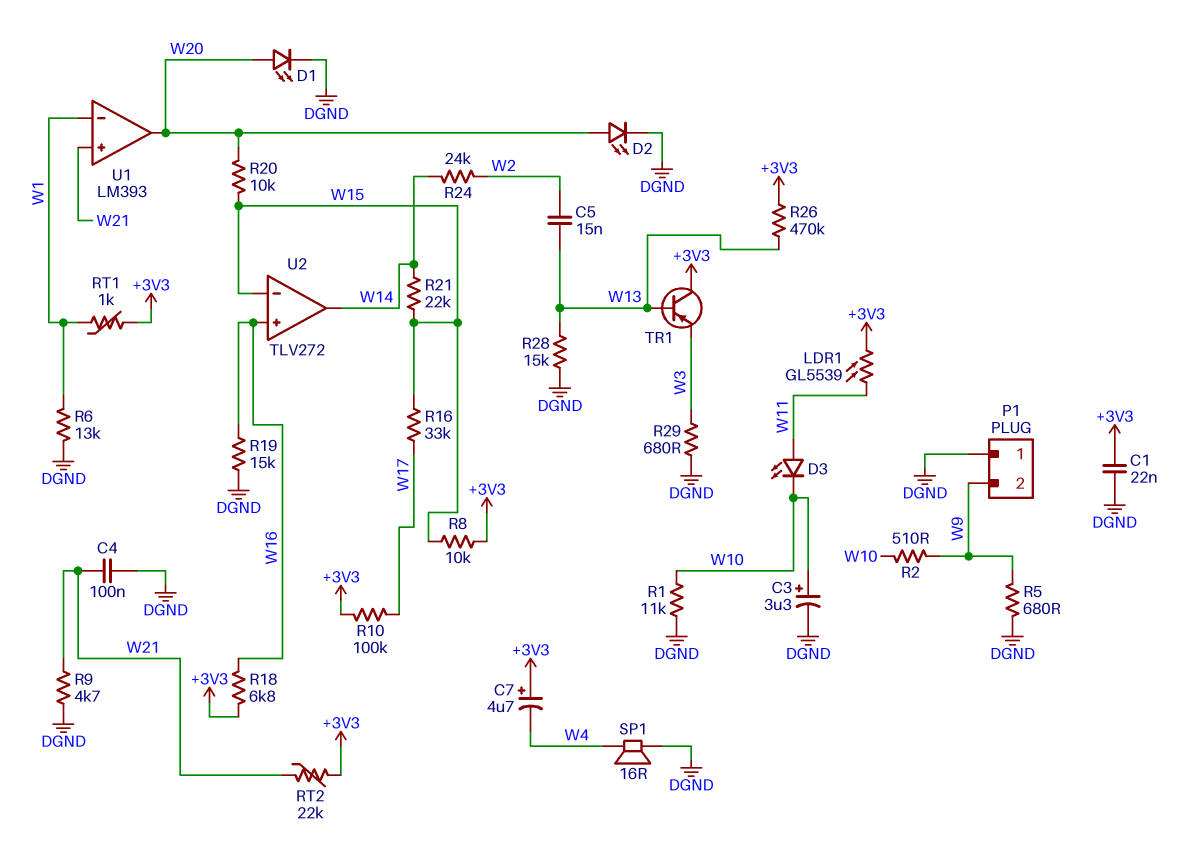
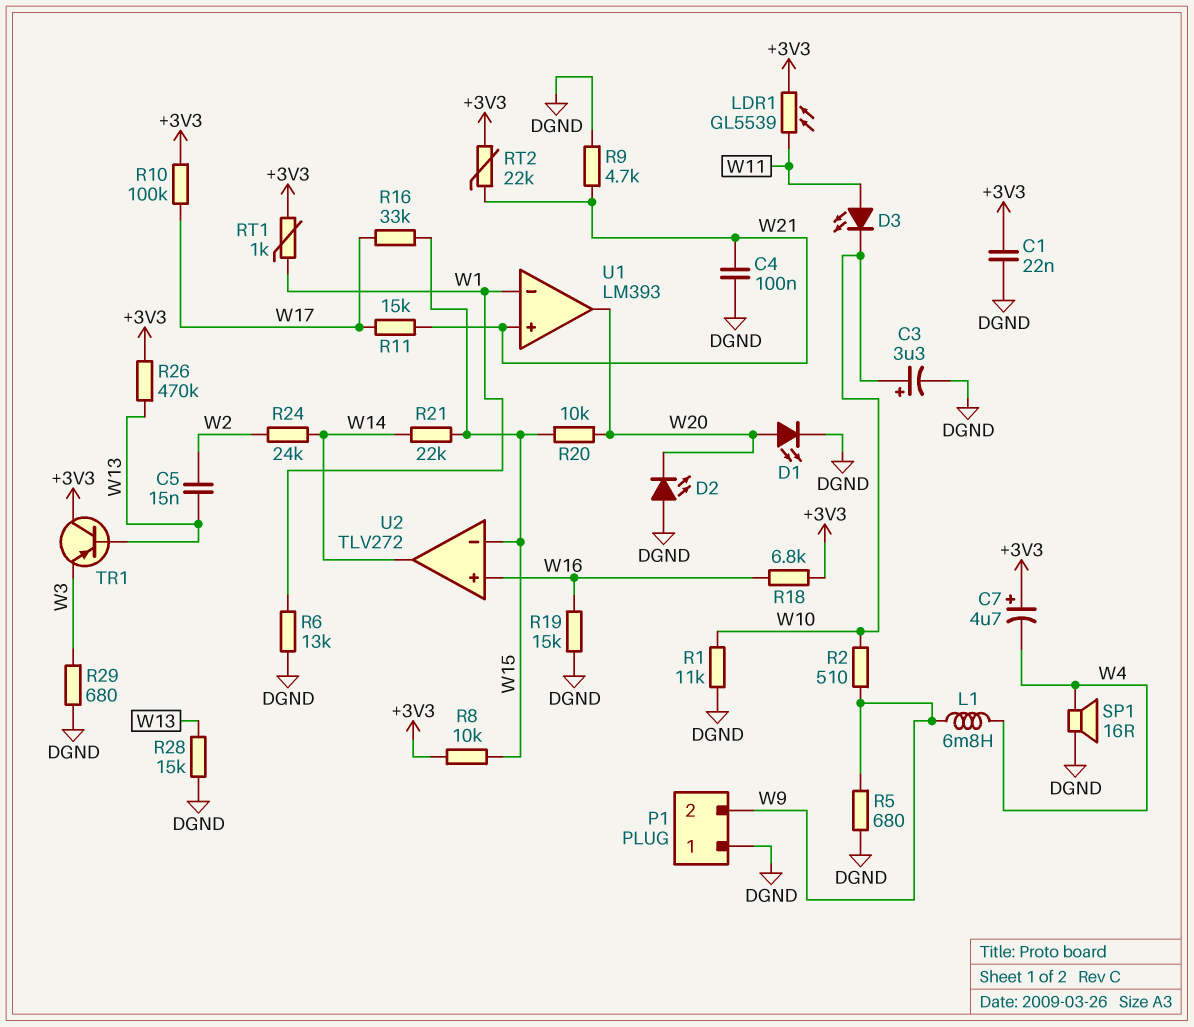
D2: LED (A W20, K DGND) -> LED (A DGND, K W20)
L1: none -> 6.8mH (W4, W9)
R11: none -> 15k (W17, W21)

